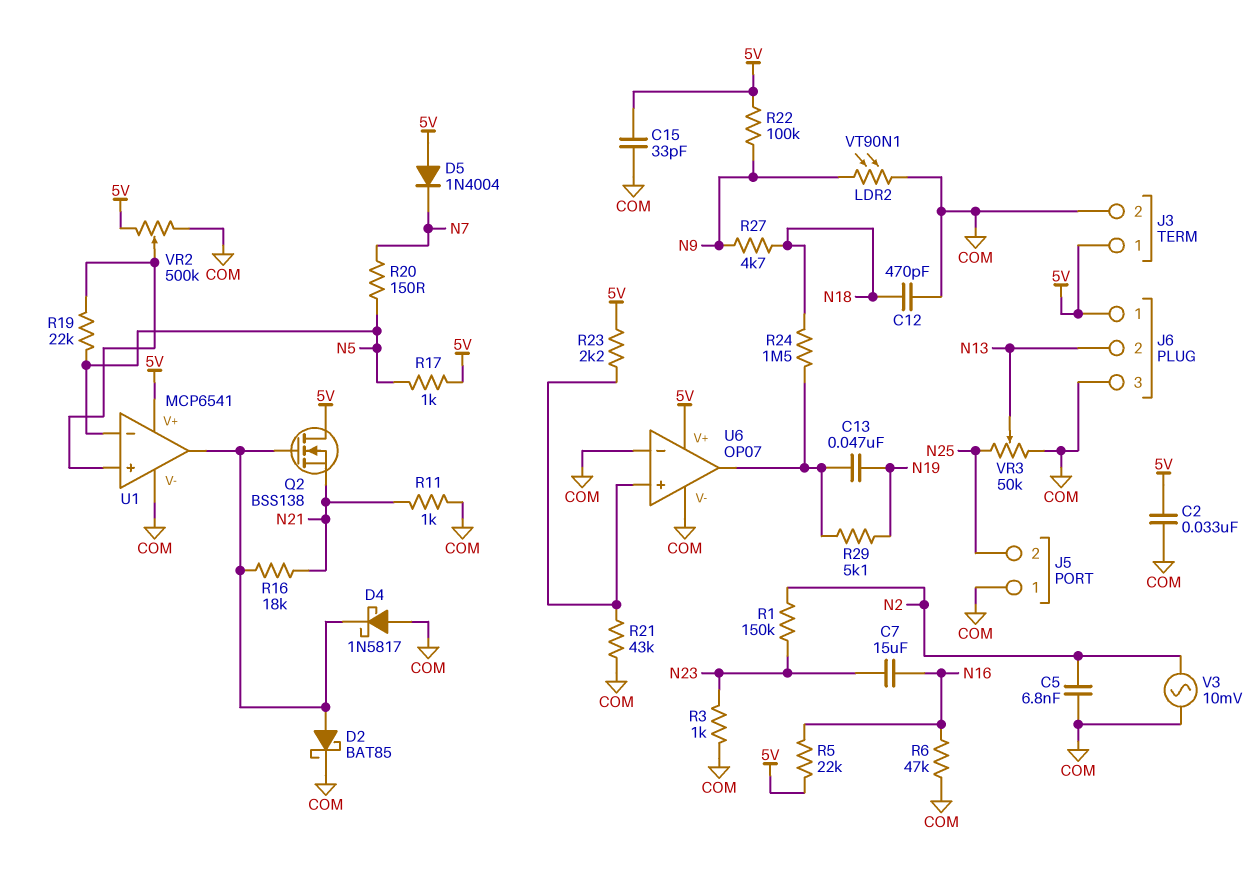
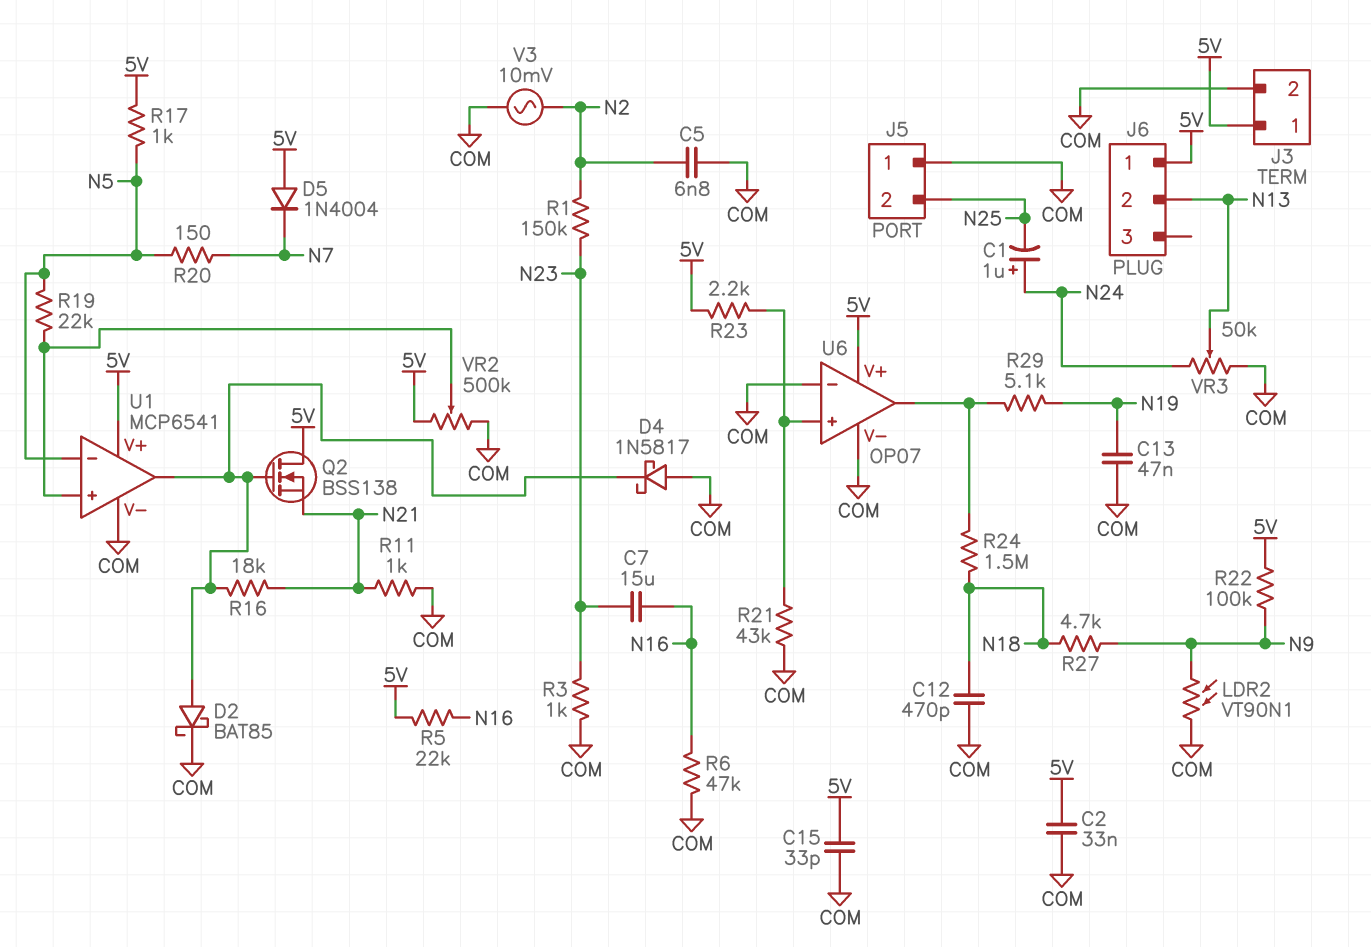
C1: none -> 1uF (plus N24, minus N25)
C13: 47nF (N19, U6/out) -> 47nF (COM, N19)
J6 pin 3: COM -> none
VR3: 50k (COM, N25, wiper N13) -> 50k (COM, N24, wiper N13)

